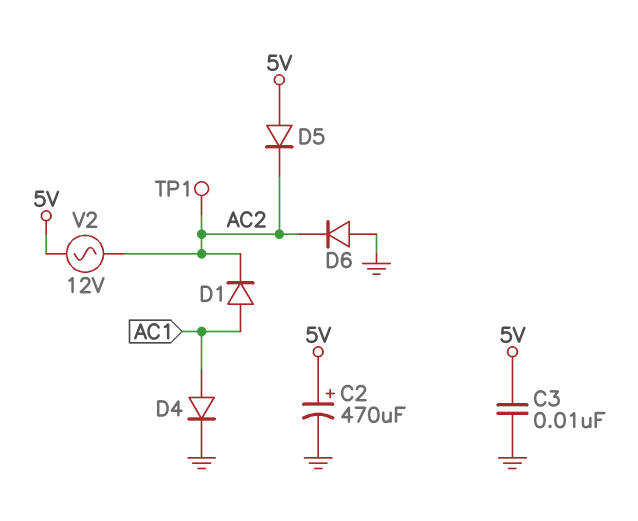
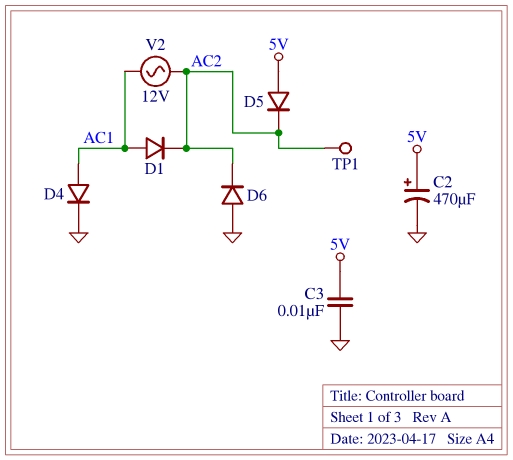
V2: AC 12V (5V, AC2) -> AC 12V (AC1, AC2)

